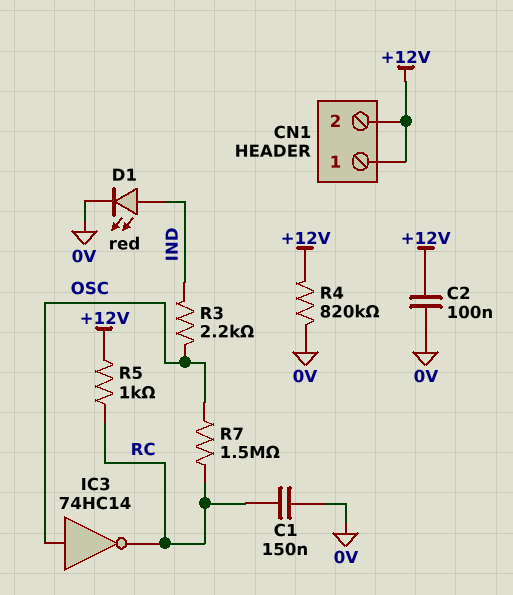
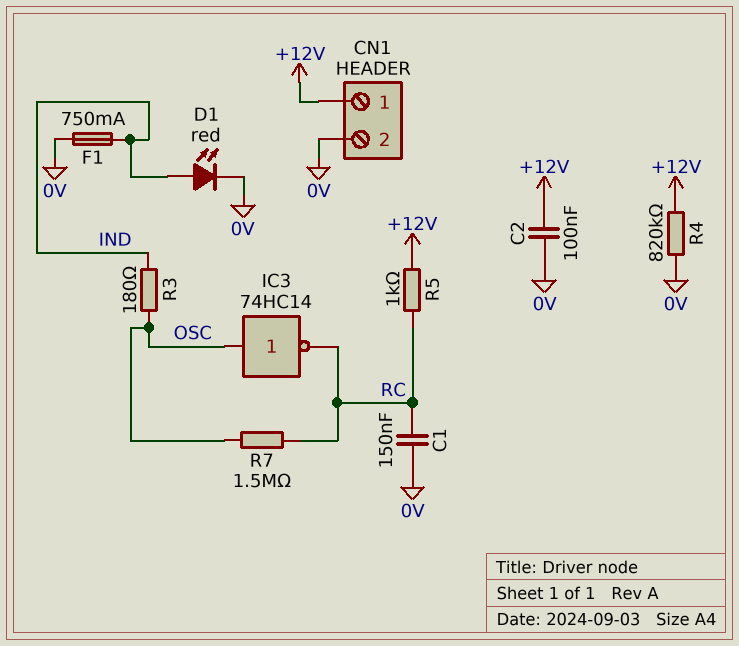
CN1 pin 2: +12V -> 0V
F1: none -> 750mA (0V, IND)
R3: 2.2k (IND, OSC) -> 180 (IND, OSC)

